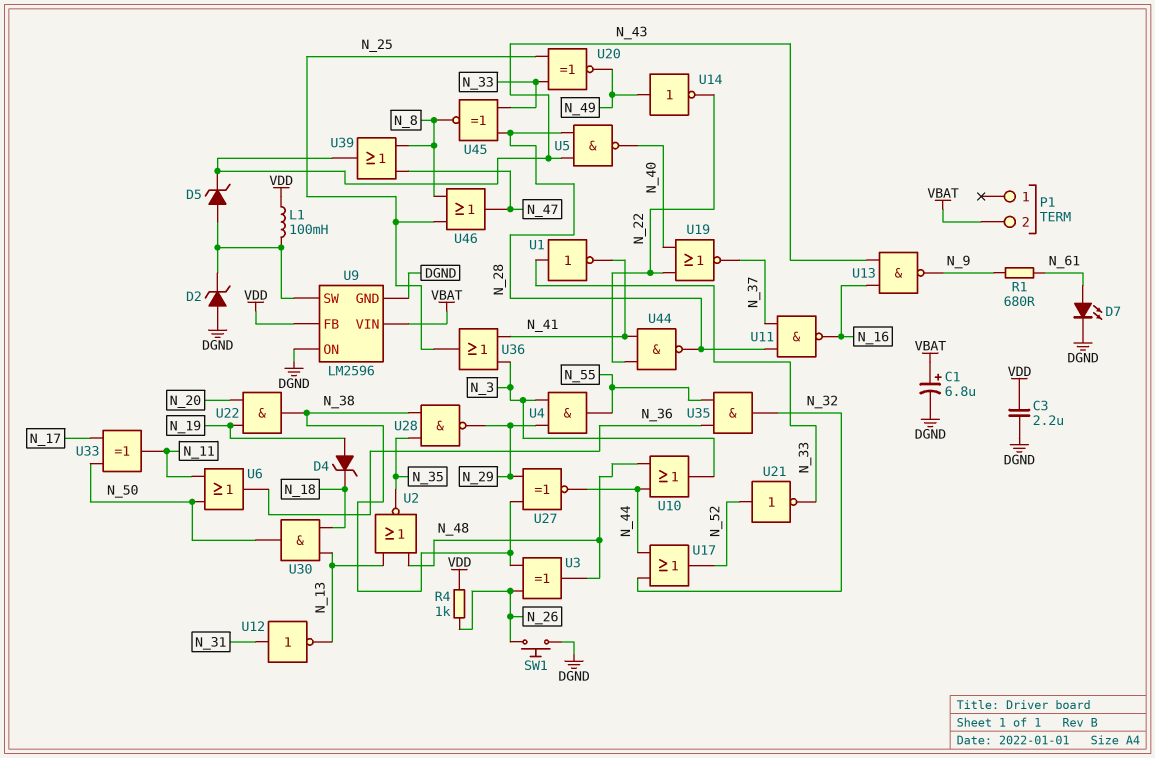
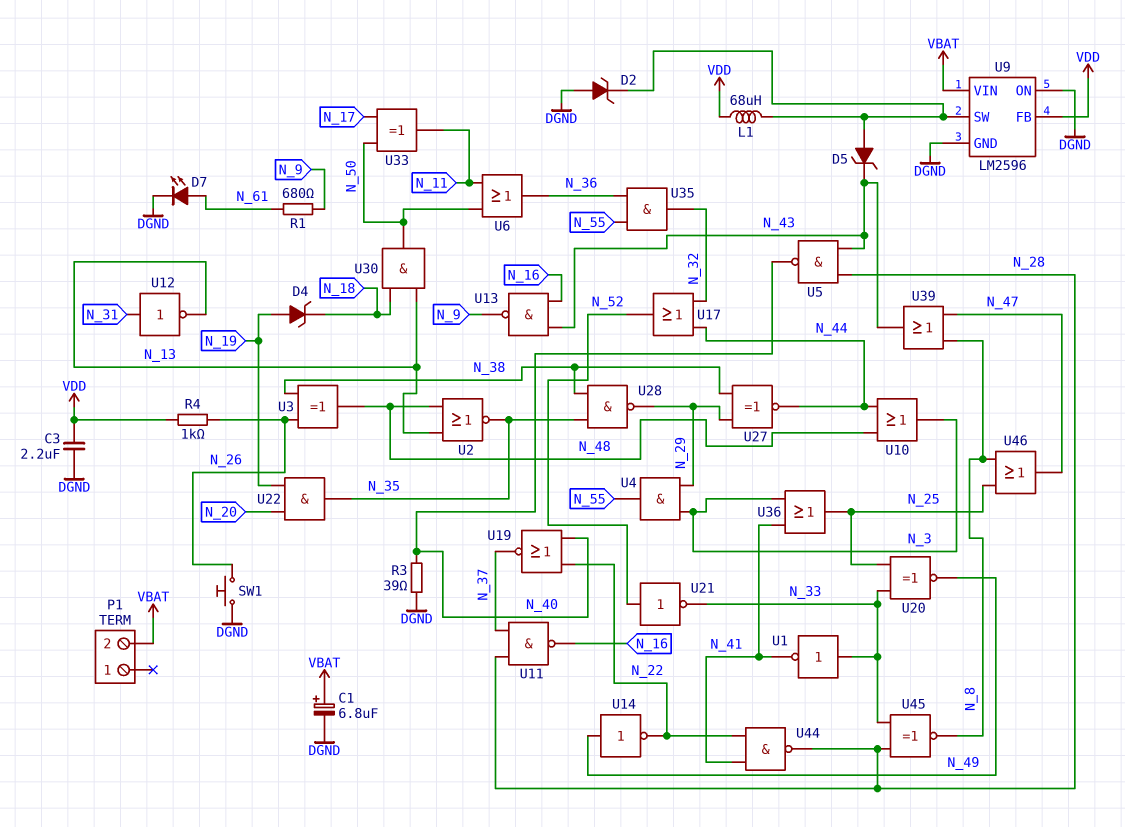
L1: 100mH (U9/SW, VDD) -> 68uH (U9/SW, VDD)
R3: none -> 39 (DGND, N_40)
U22: AND (in N_19, in N_20, out N_38) -> AND (in N_19, in N_20, out N_35)

